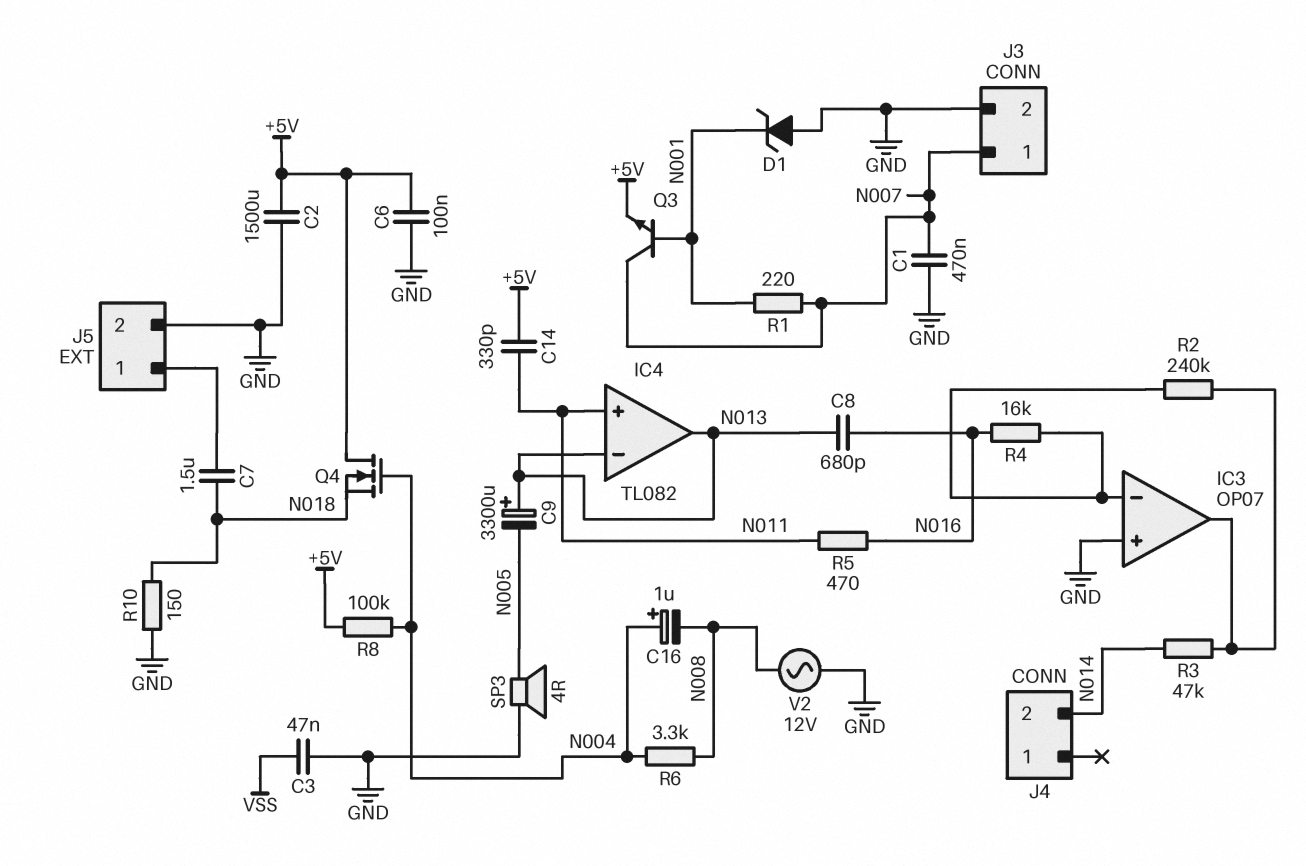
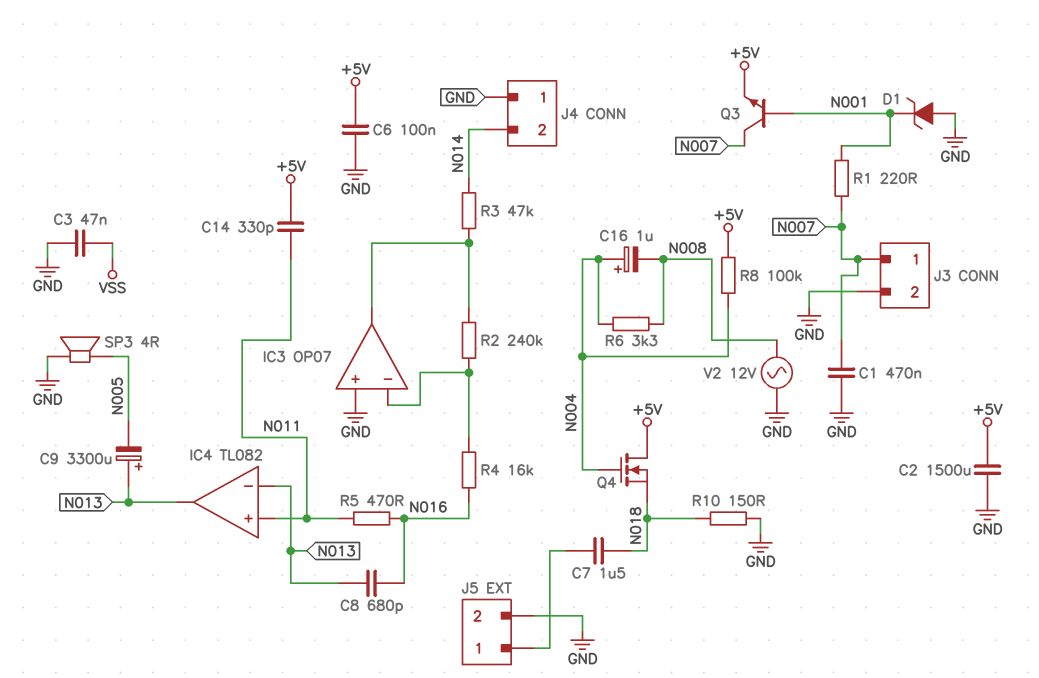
J4 pin 1: none -> GND

